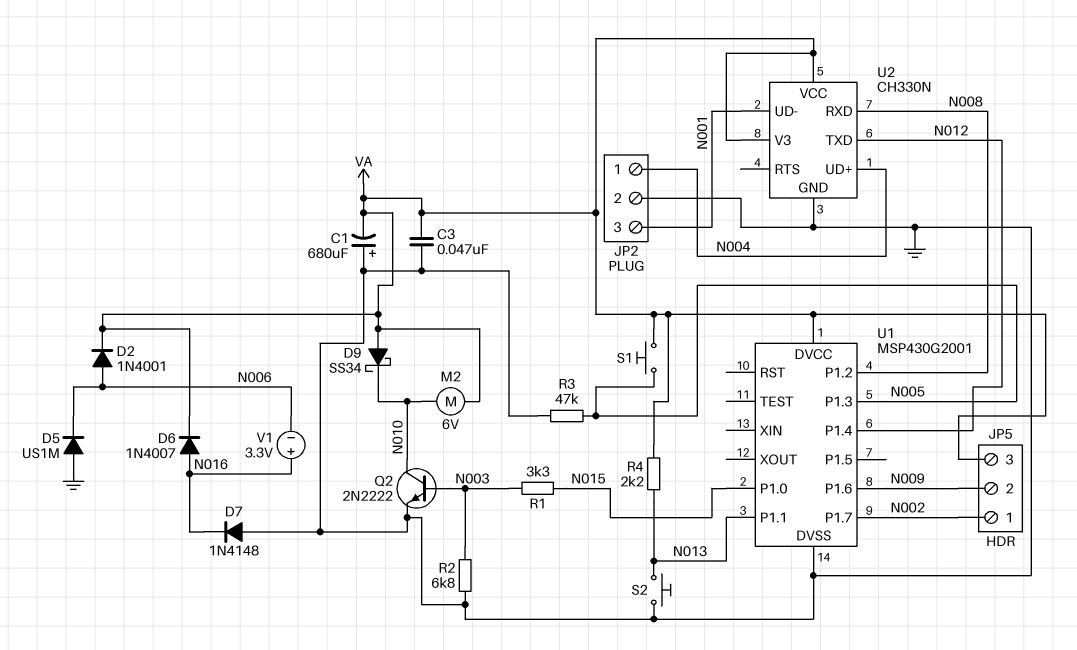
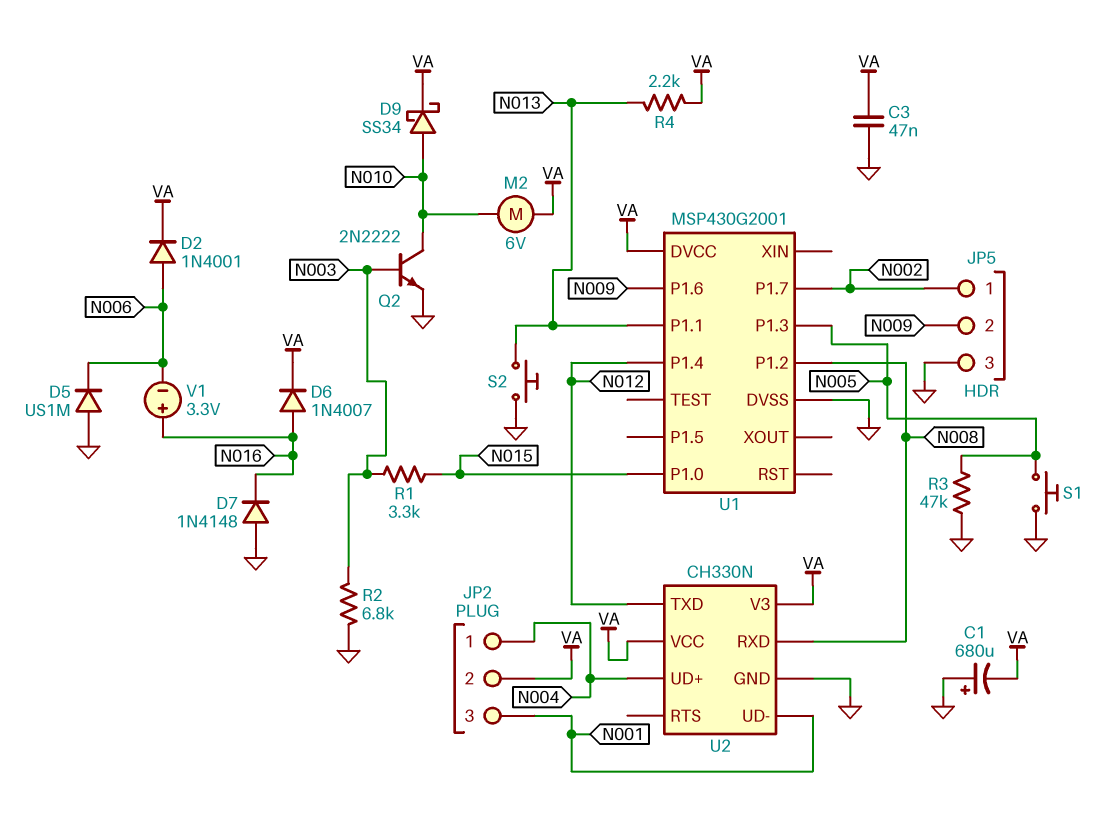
D9: schottky SS34 (A VA, K N010) -> schottky SS34 (A N010, K VA)
JP2 pin 2: GND -> VA
JP5 pin 3: VA -> GND
S1: button (N005, VA) -> button (GND, N005)

